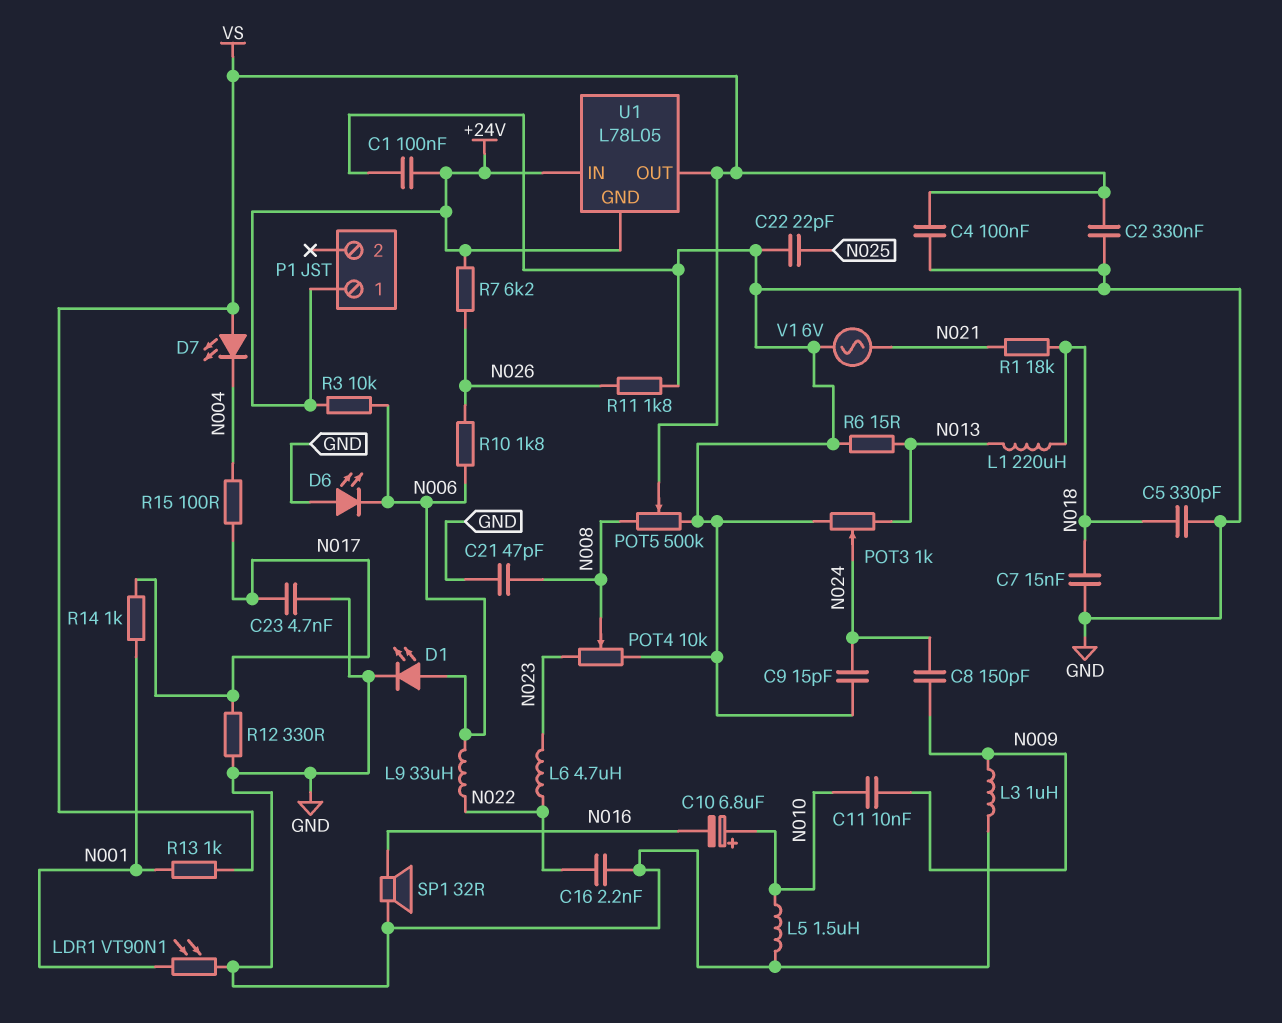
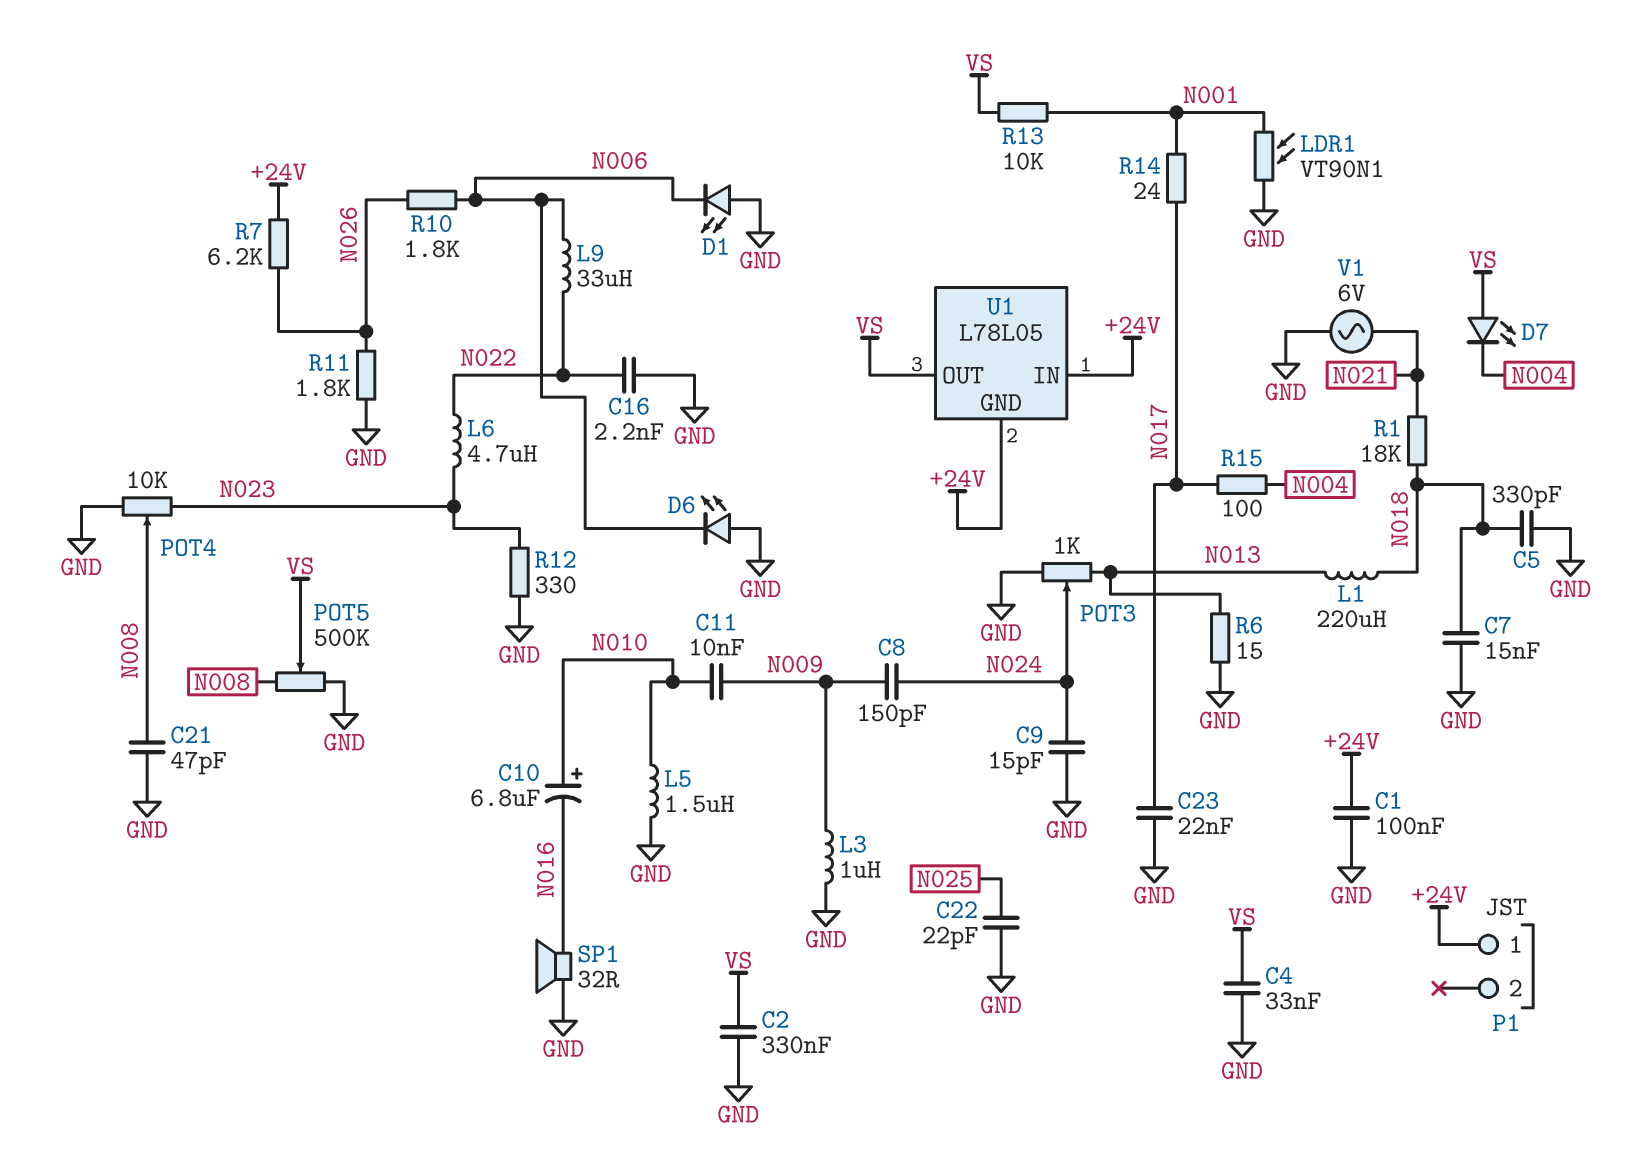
C4: 100nF (GND, VS) -> 33nF (GND, VS)
C23: 4.7nF (GND, N017) -> 22nF (GND, N017)
D1: LED (A N006, K GND) -> LED (A GND, K N006)
R3: 10k (+24V, N006) -> none
R12: 330 (GND, N017) -> 330 (GND, N023)
R13: 1k (N001, VS) -> 10k (N001, VS)
R14: 1k (N001, N017) -> 24 (N001, N017)

